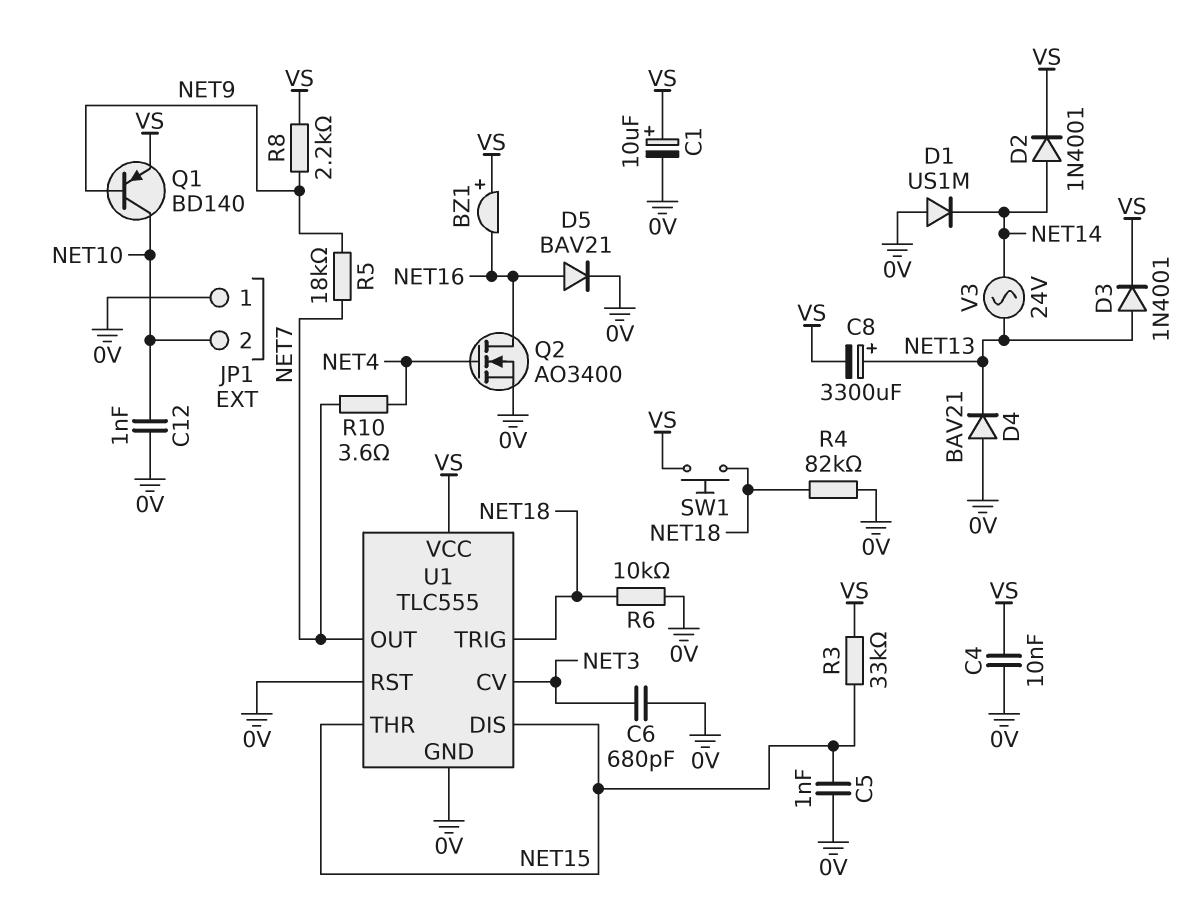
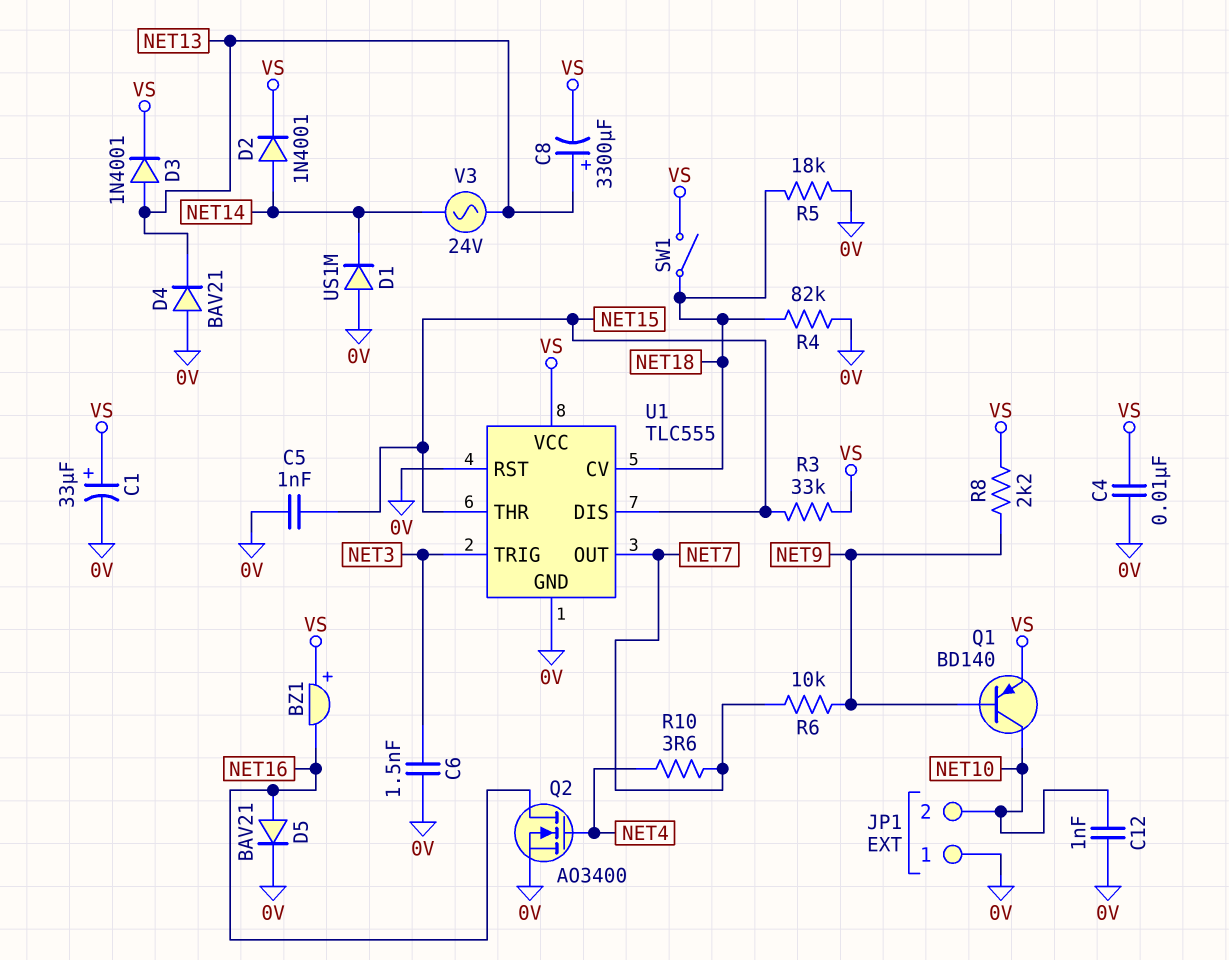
C1: 10uF (plus VS, minus 0V) -> 33uF (plus VS, minus 0V)
C6: 680pF (0V, NET3) -> 1.5nF (0V, NET3)
R5: 18k (NET7, NET9) -> 18k (0V, NET18)
R6: 10k (0V, NET18) -> 10k (NET7, NET9)
SW1: button (NET18, VS) -> switch (NET18, VS)
U1 pin CV: NET3 -> NET18
U1 pin TRIG: NET18 -> NET3

